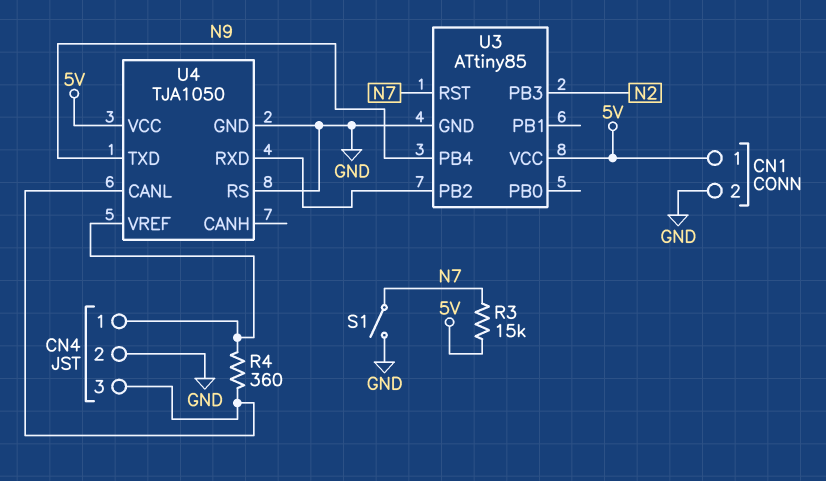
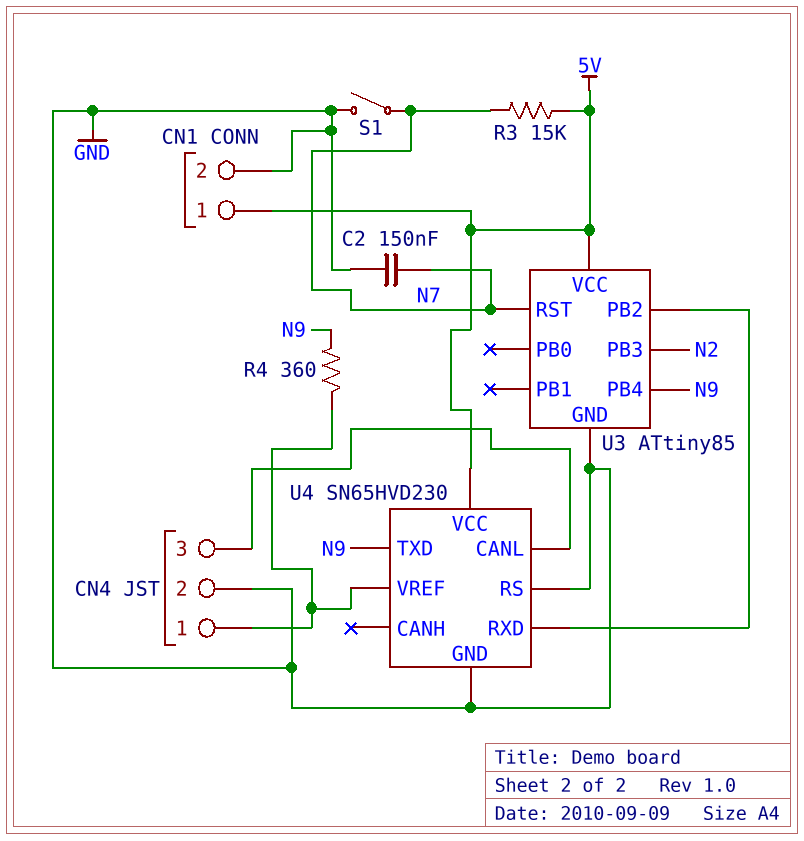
C2: none -> 150nF (GND, N7)
R4: 360 (CN4/1, CN4/3) -> 360 (CN4/1, N9)
U4: TJA1050 -> SN65HVD230

